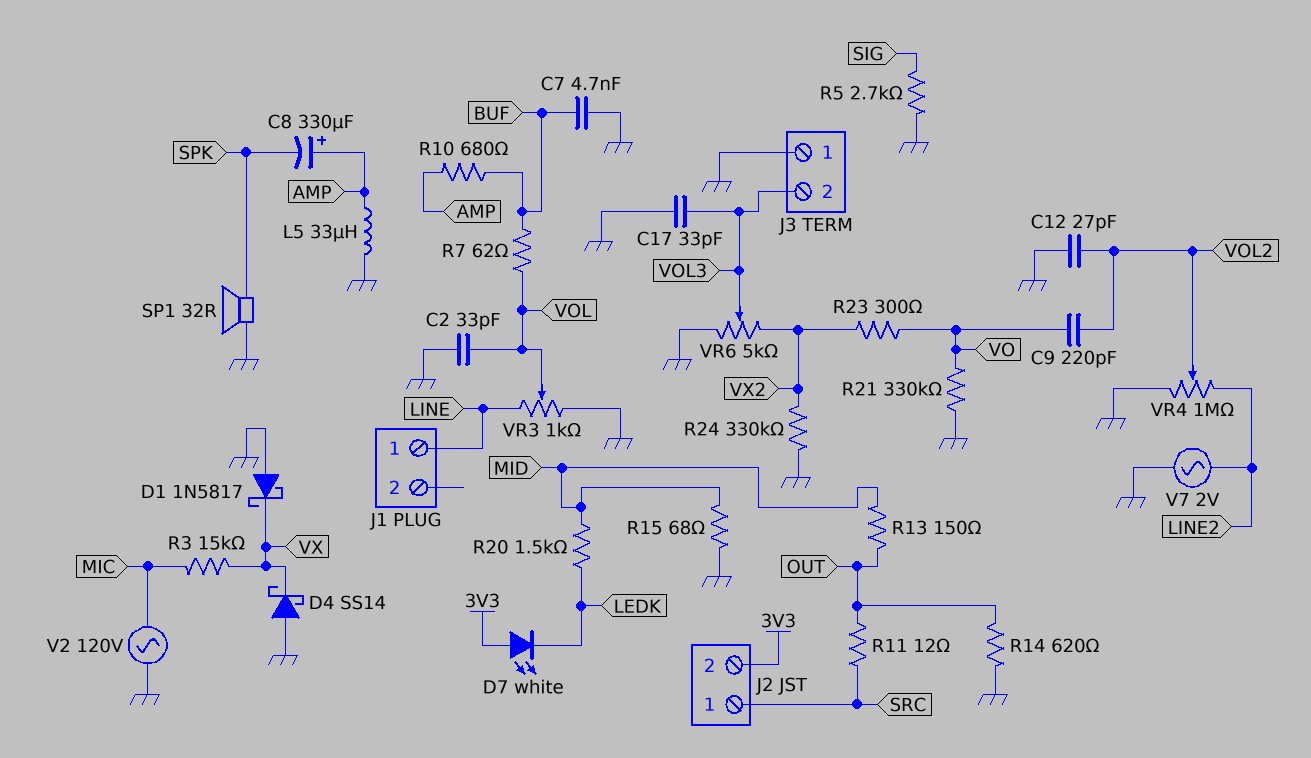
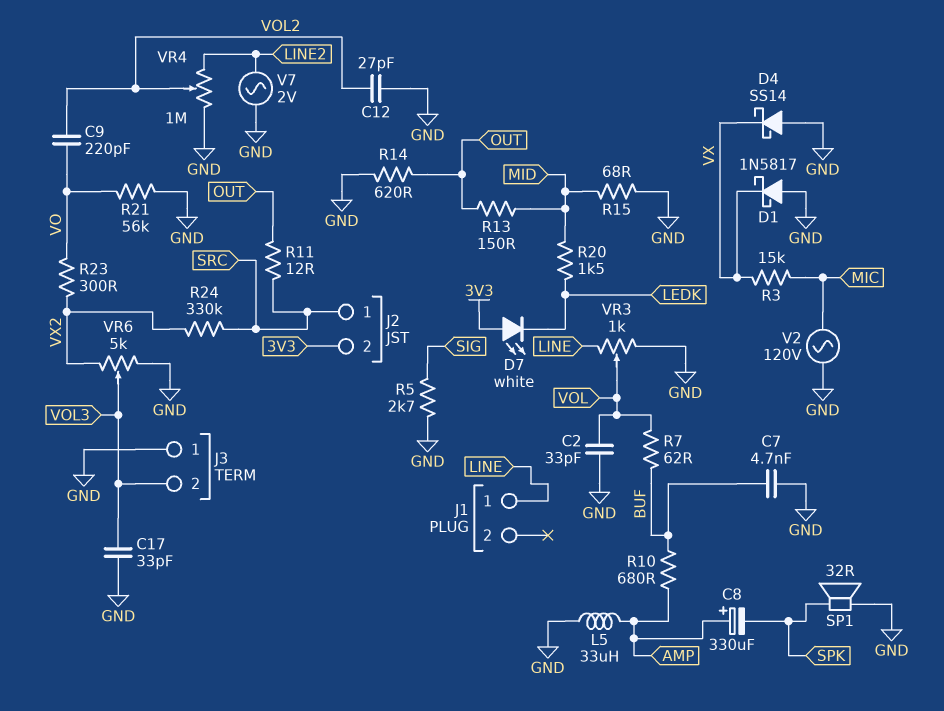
R21: 330k (GND, VO) -> 56k (GND, VO)
R24: 330k (GND, VX2) -> 330k (SRC, VX2)

